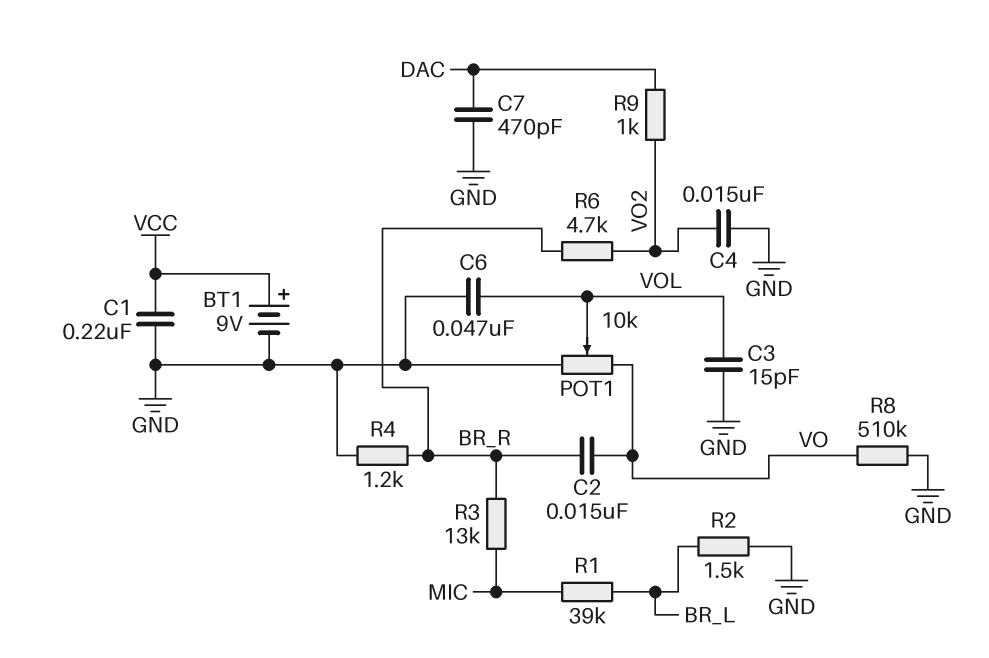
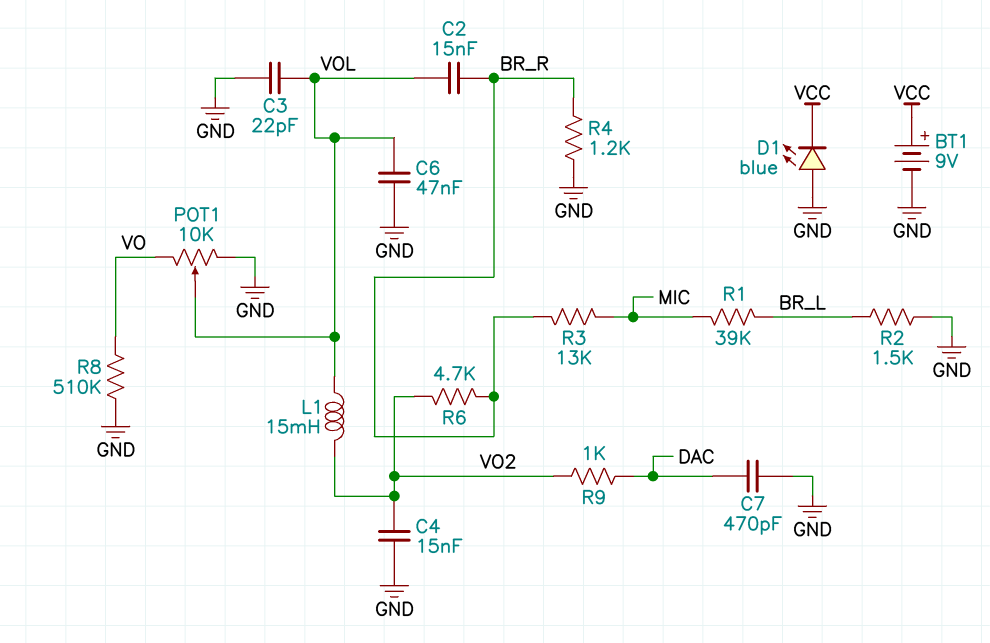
C1: 220nF (GND, VCC) -> none
C2: 15nF (BR_R, VO) -> 15nF (BR_R, VOL)
C3: 15pF (GND, VOL) -> 22pF (GND, VOL)
D1: none -> LED blue (A GND, K VCC)
L1: none -> 15mH (VO2, VOL)

